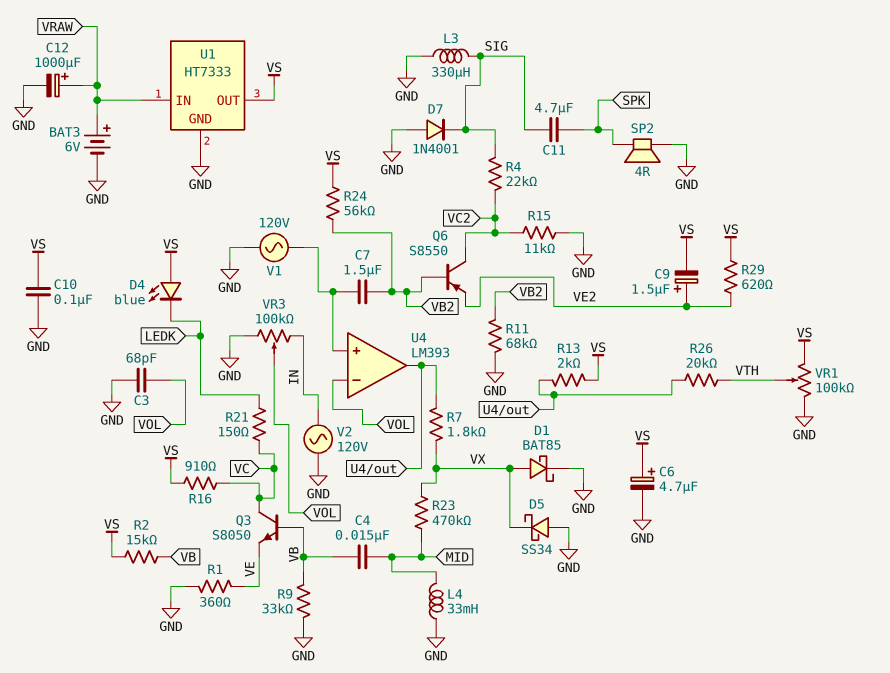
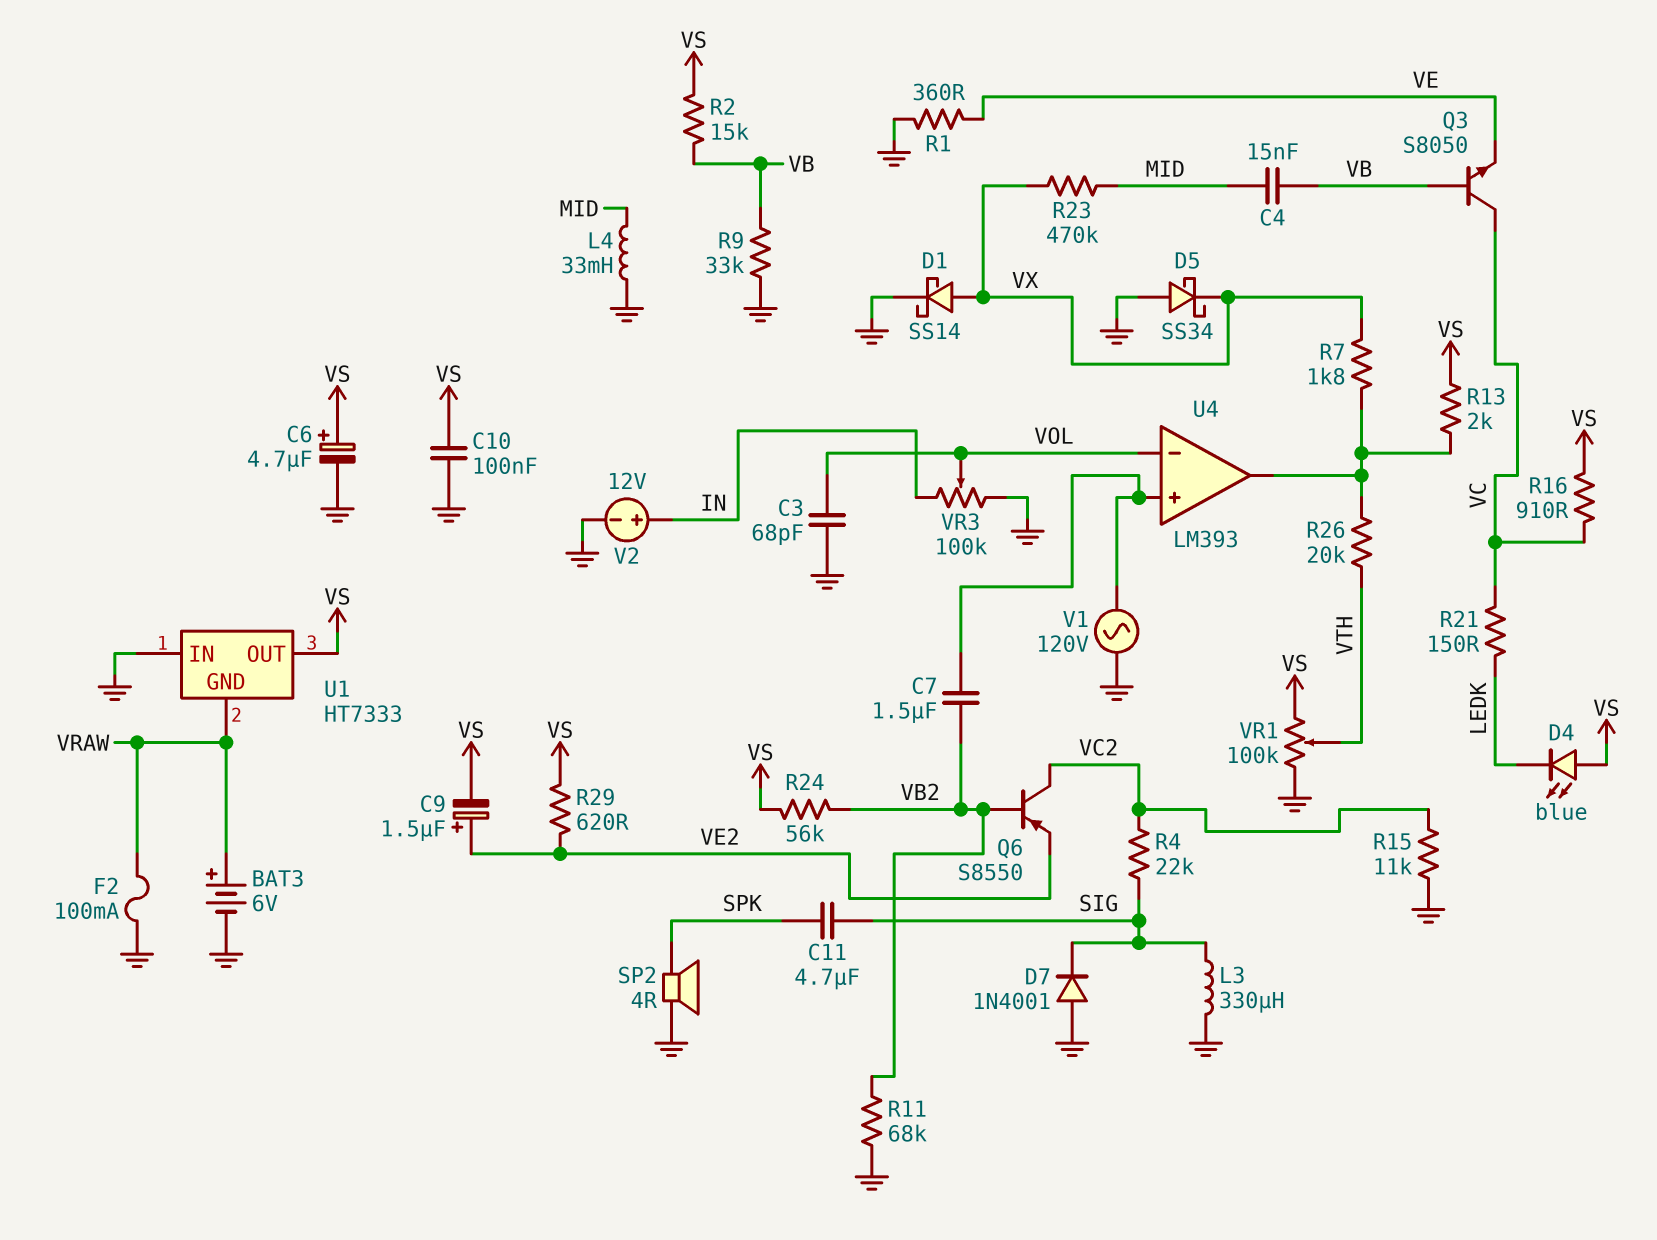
C12: 1000uF (plus VRAW, minus GND) -> none
D1: schottky BAT85 (A VX, K GND) -> schottky SS14 (A VX, K GND)
F2: none -> 100mA (GND, VRAW)
U1 pin GND: GND -> VRAW
U1 pin IN: VRAW -> GND
V2: AC 120V (GND, IN) -> 12V (plus IN, minus GND)

